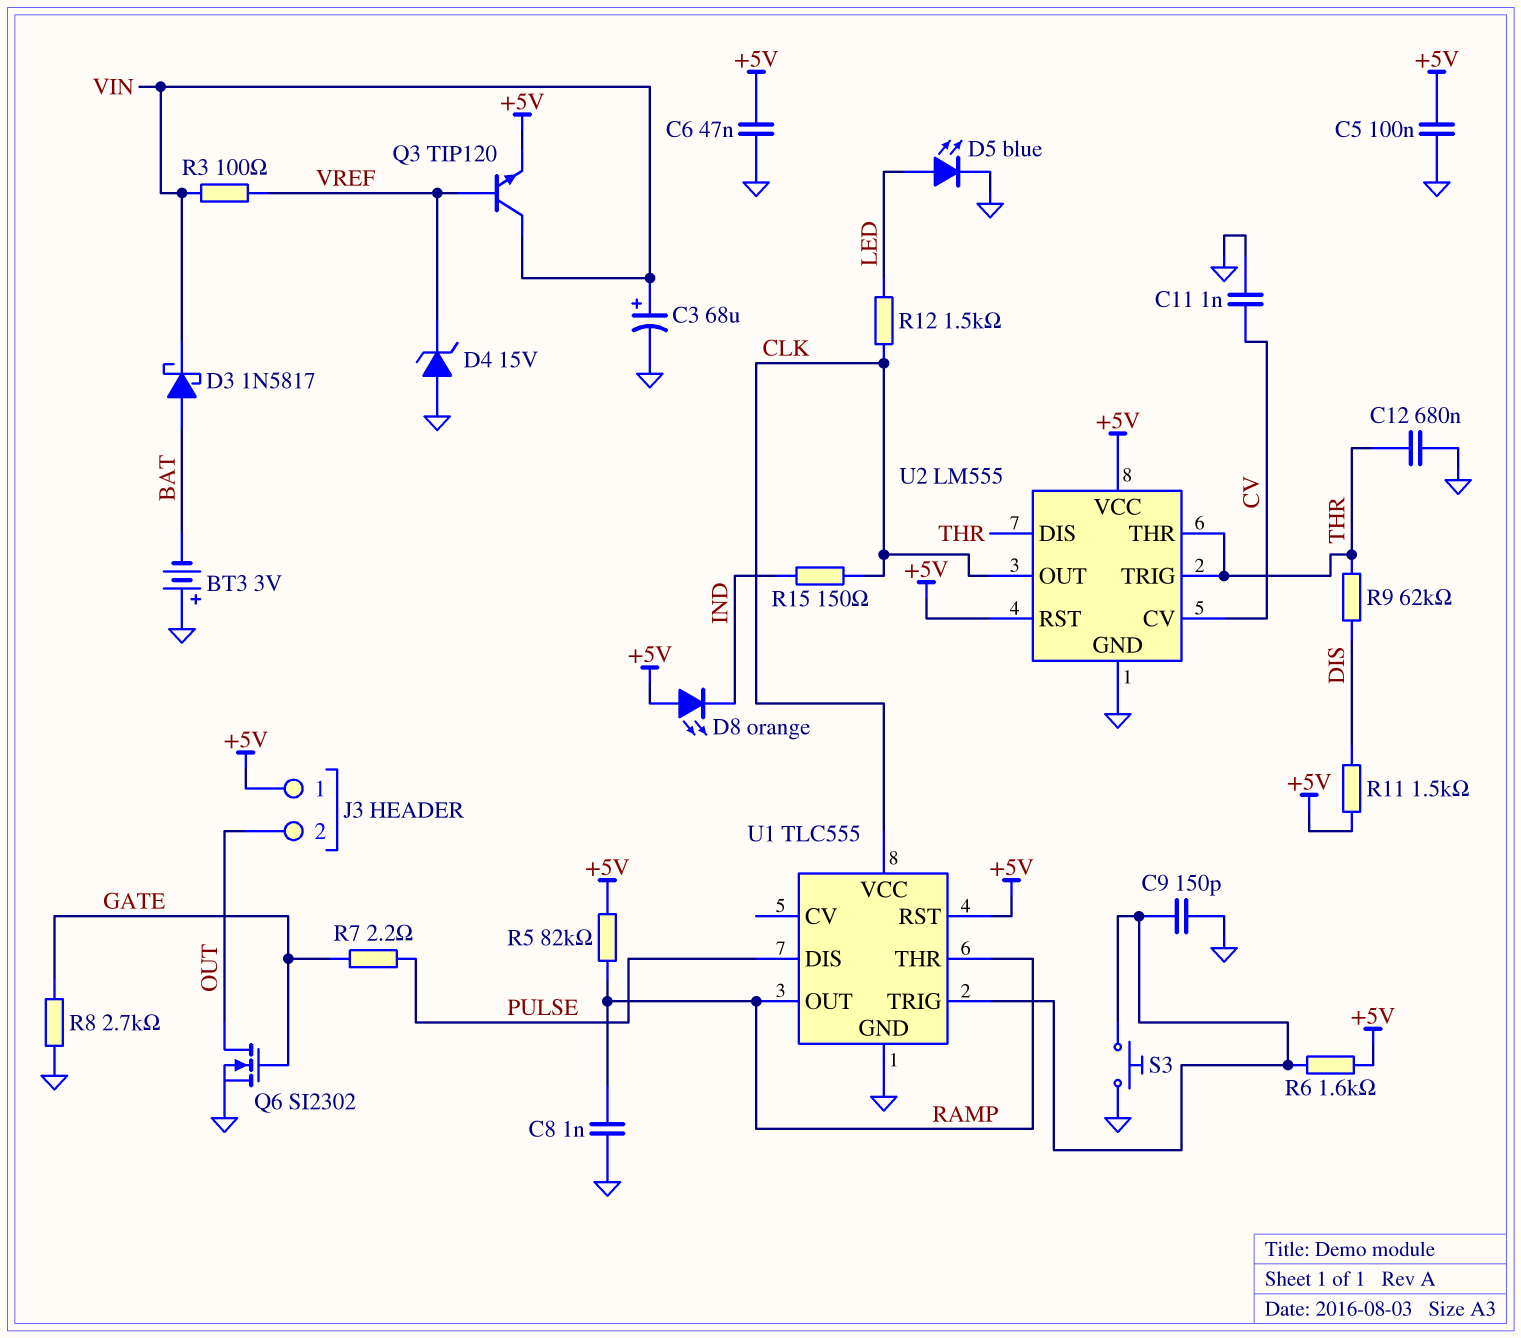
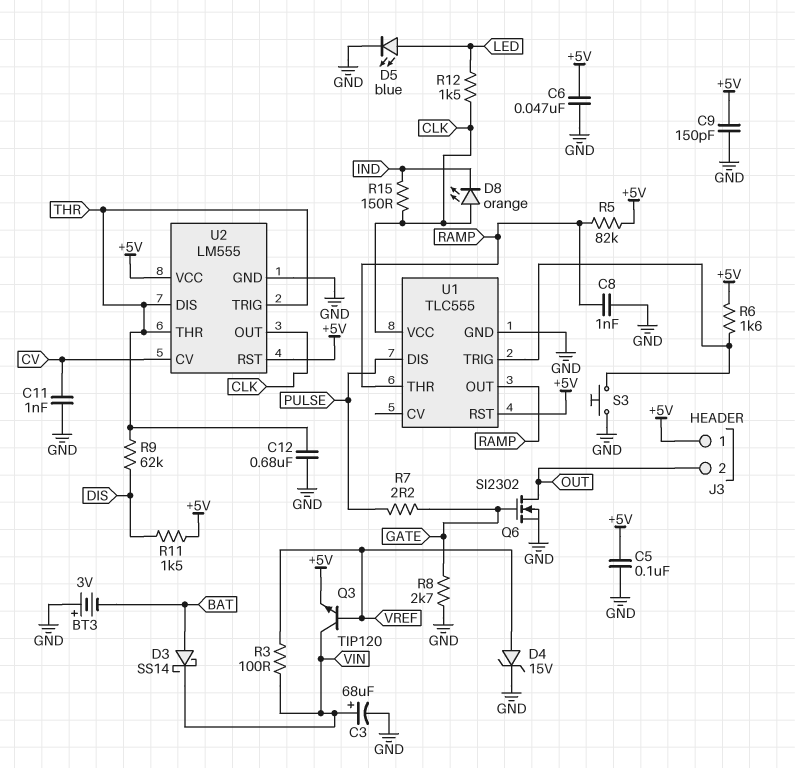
C9: 150pF (GND, U1/TRIG) -> 150pF (+5V, GND)
D3: schottky 1N5817 (A BAT, K VIN) -> schottky SS14 (A BAT, K VIN)
D4: zener 15V (A GND, K VREF) -> zener 15V (A VREF, K GND)
D8: LED orange (A +5V, K IND) -> LED orange (A CLK, K IND)

